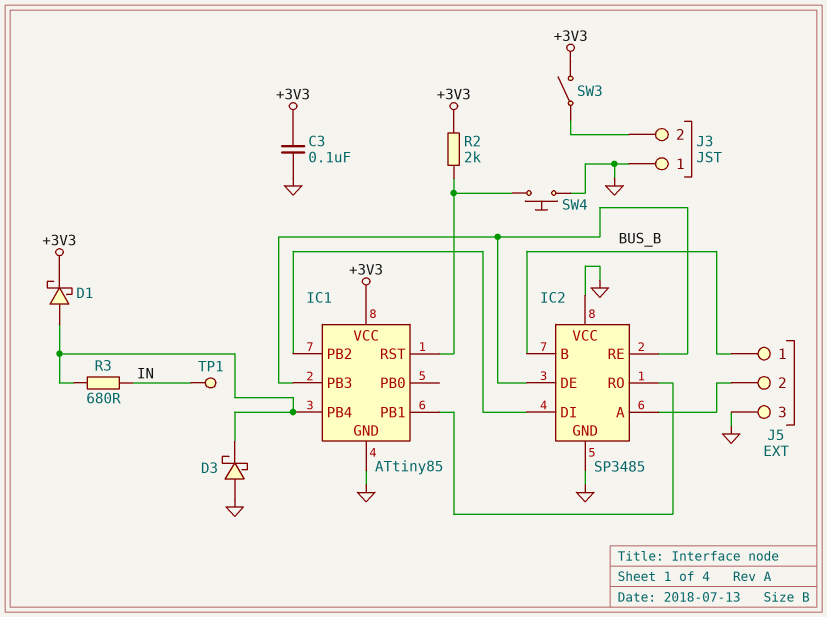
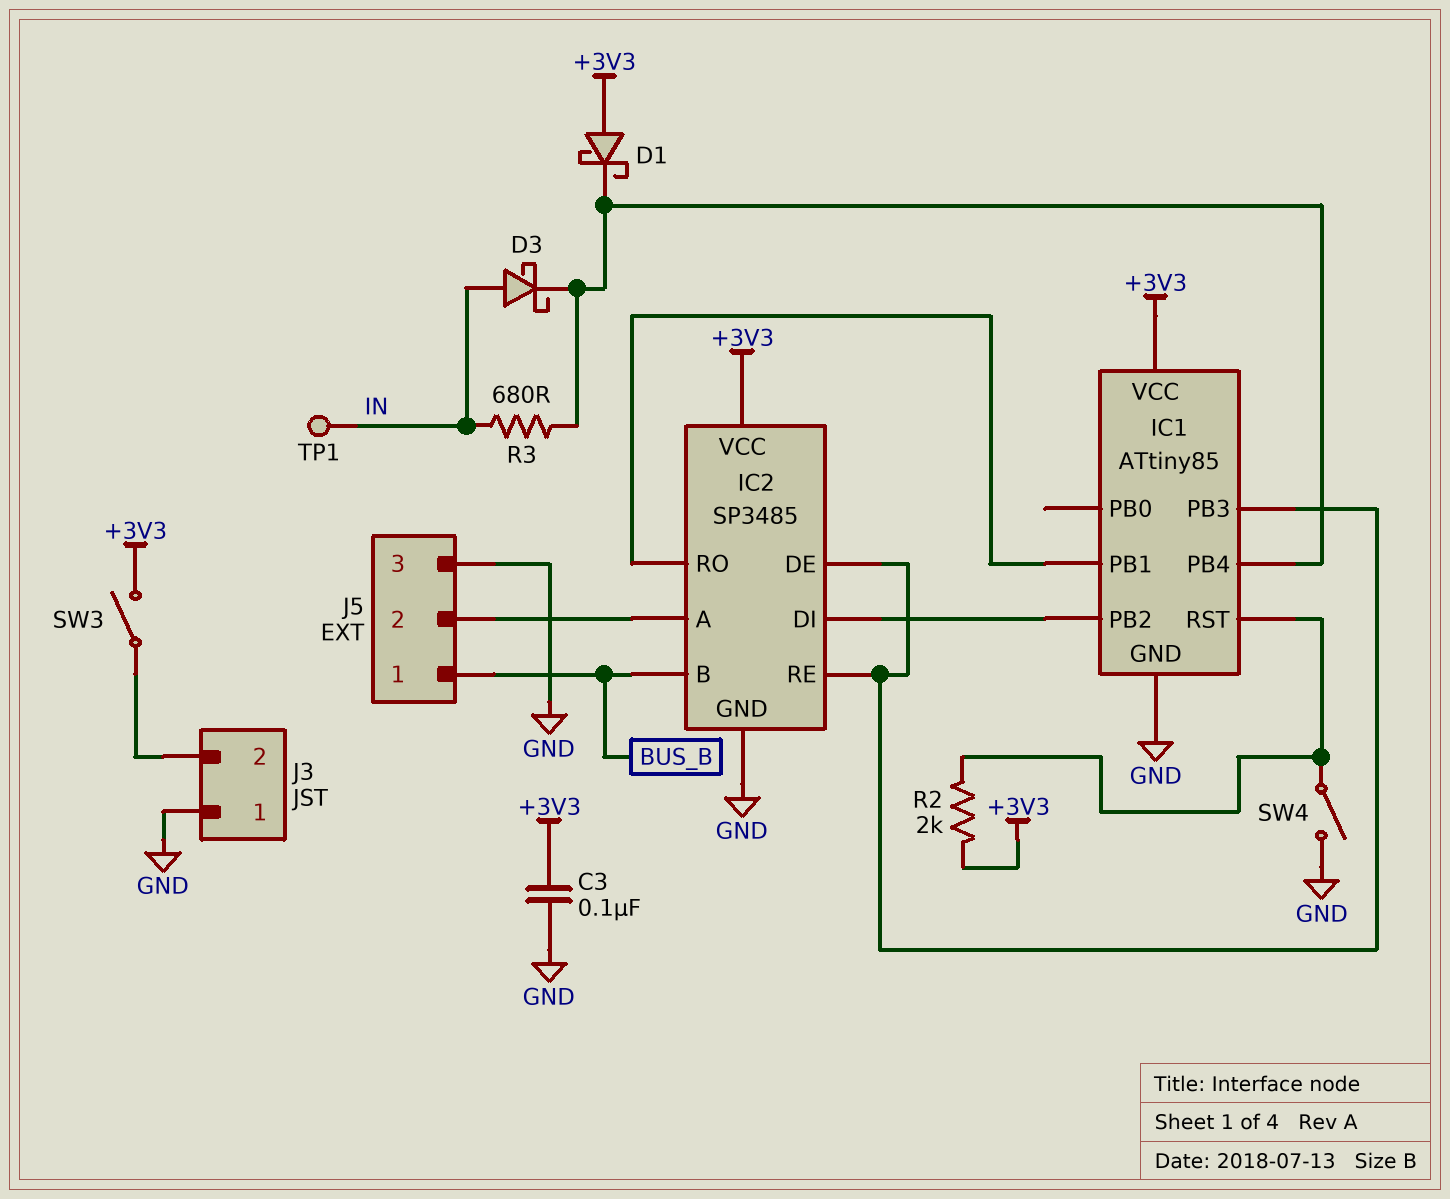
D1: schottky (A IC1/PB4, K +3V3) -> schottky (A +3V3, K IC1/PB4)
D3: schottky (A GND, K IC1/PB4) -> schottky (A IN, K IC1/PB4)
IC2 pin VCC: GND -> +3V3
SW4: button (GND, IC1/RST) -> switch (GND, IC1/RST)

